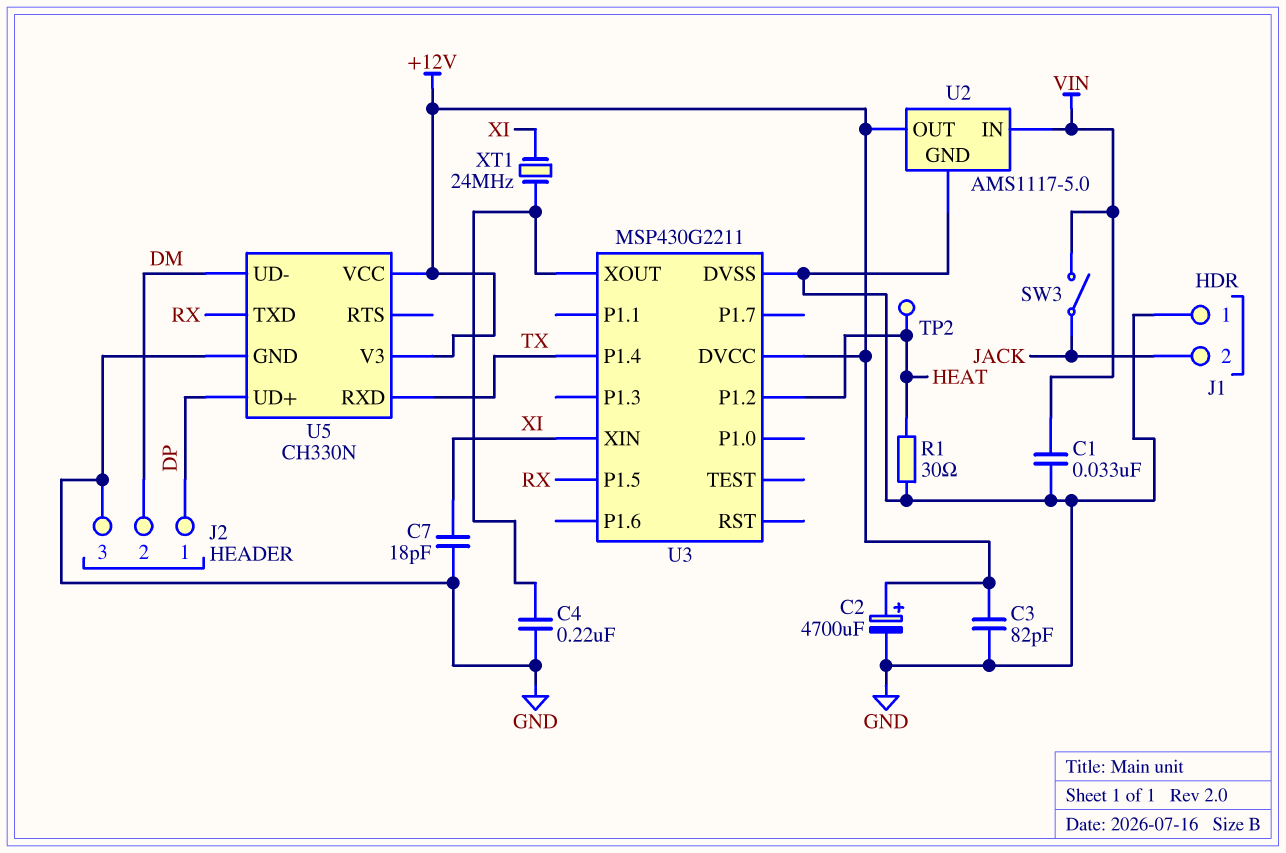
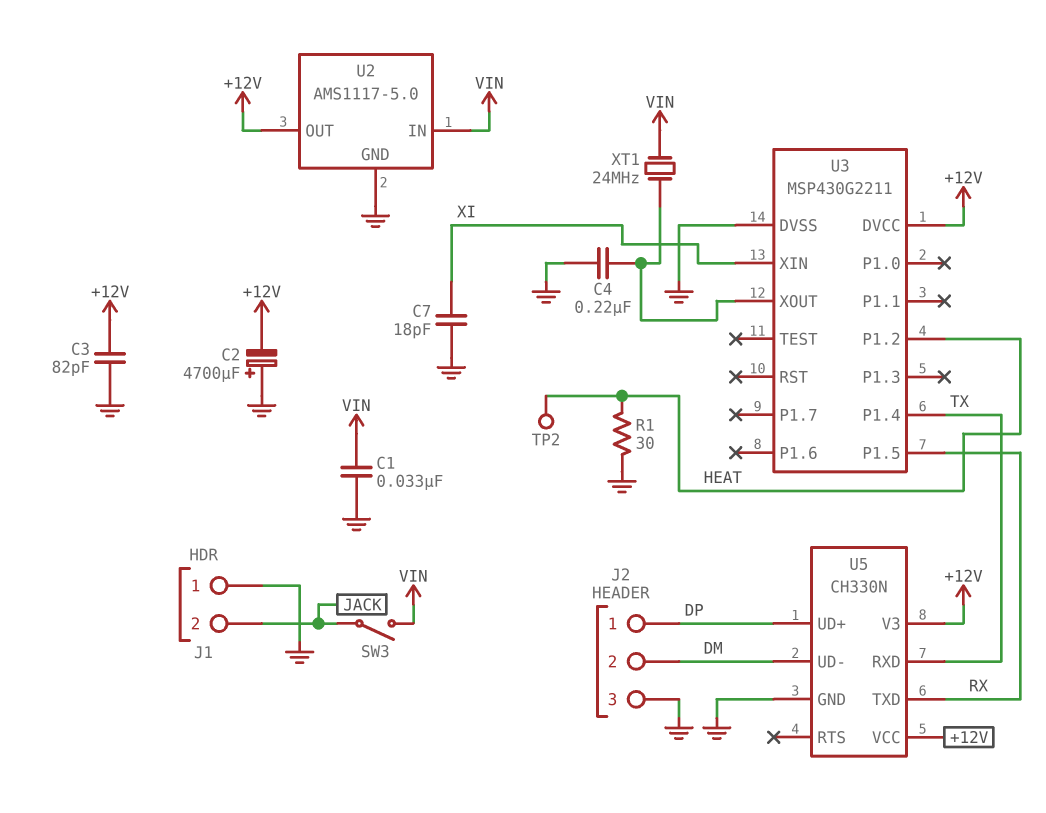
C2: 4700uF (plus +12V, minus GND) -> 4700uF (plus GND, minus +12V)
XT1: 24MHz (U3/XOUT, XI) -> 24MHz (U3/XOUT, VIN)

